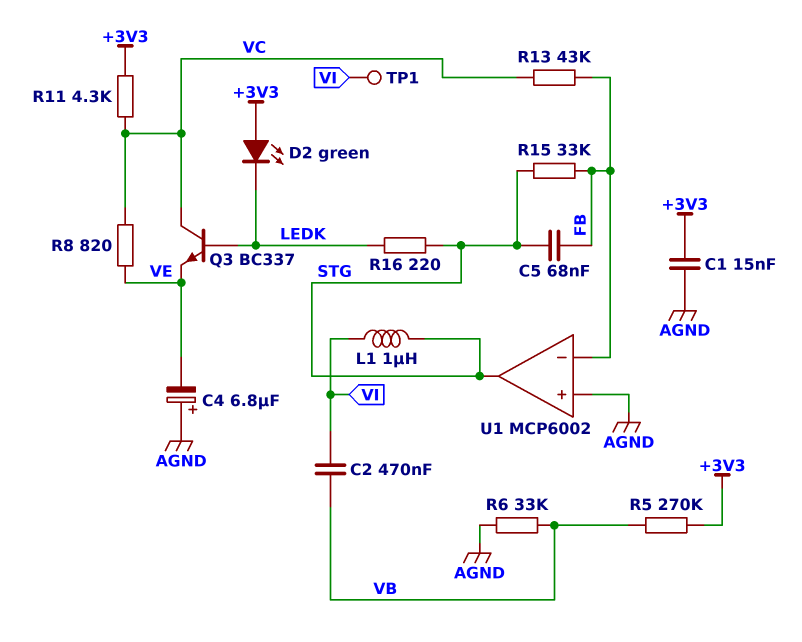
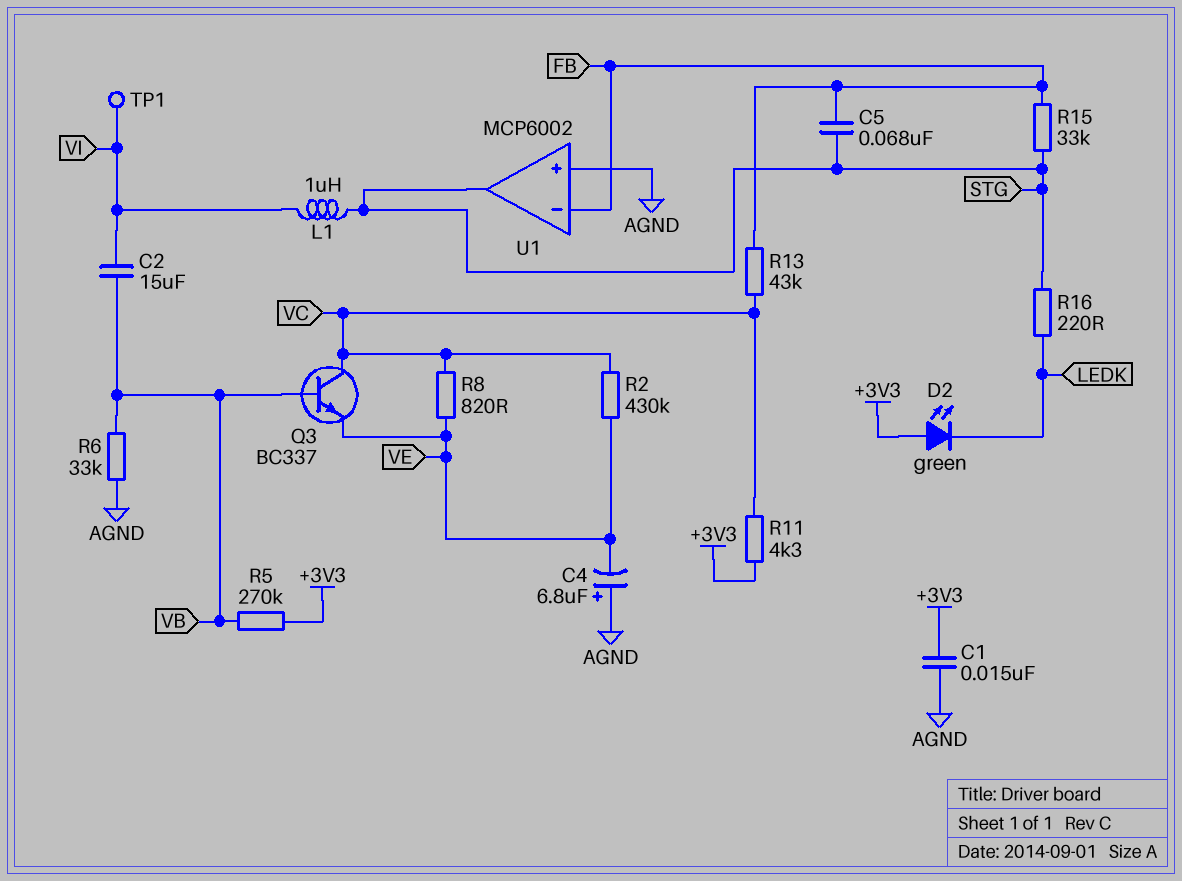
C2: 470nF (VB, VI) -> 15uF (VB, VI)
Q3: NPN BC337 (B LEDK, C VC, E VE) -> NPN BC337 (B VB, C VC, E VE)
R2: none -> 430k (VC, VE)

